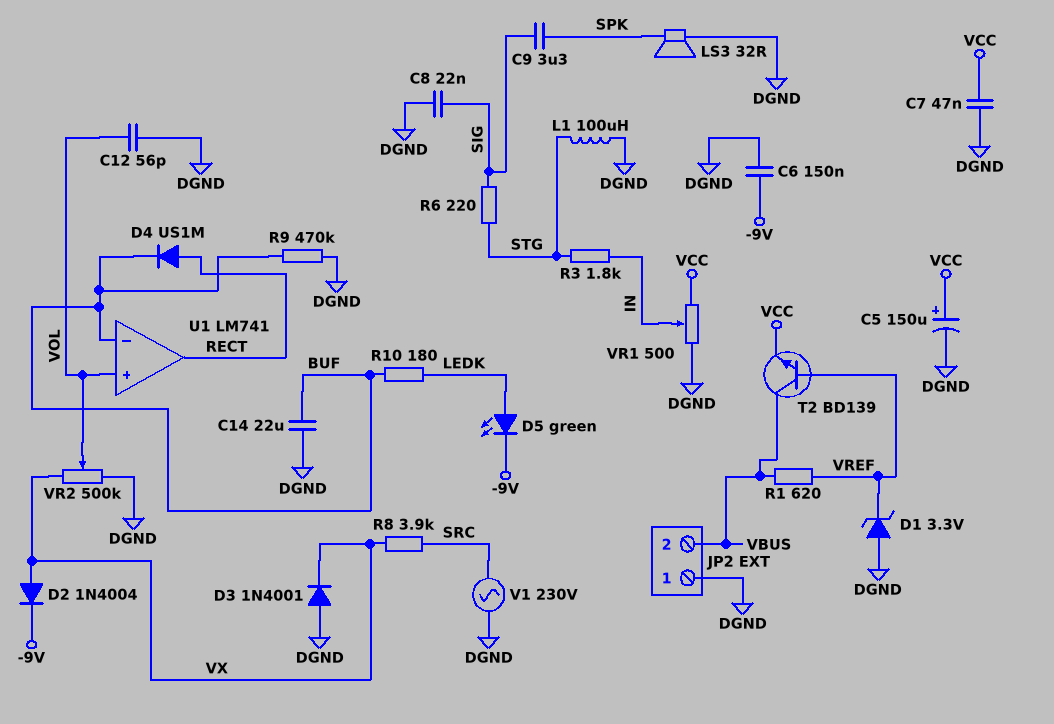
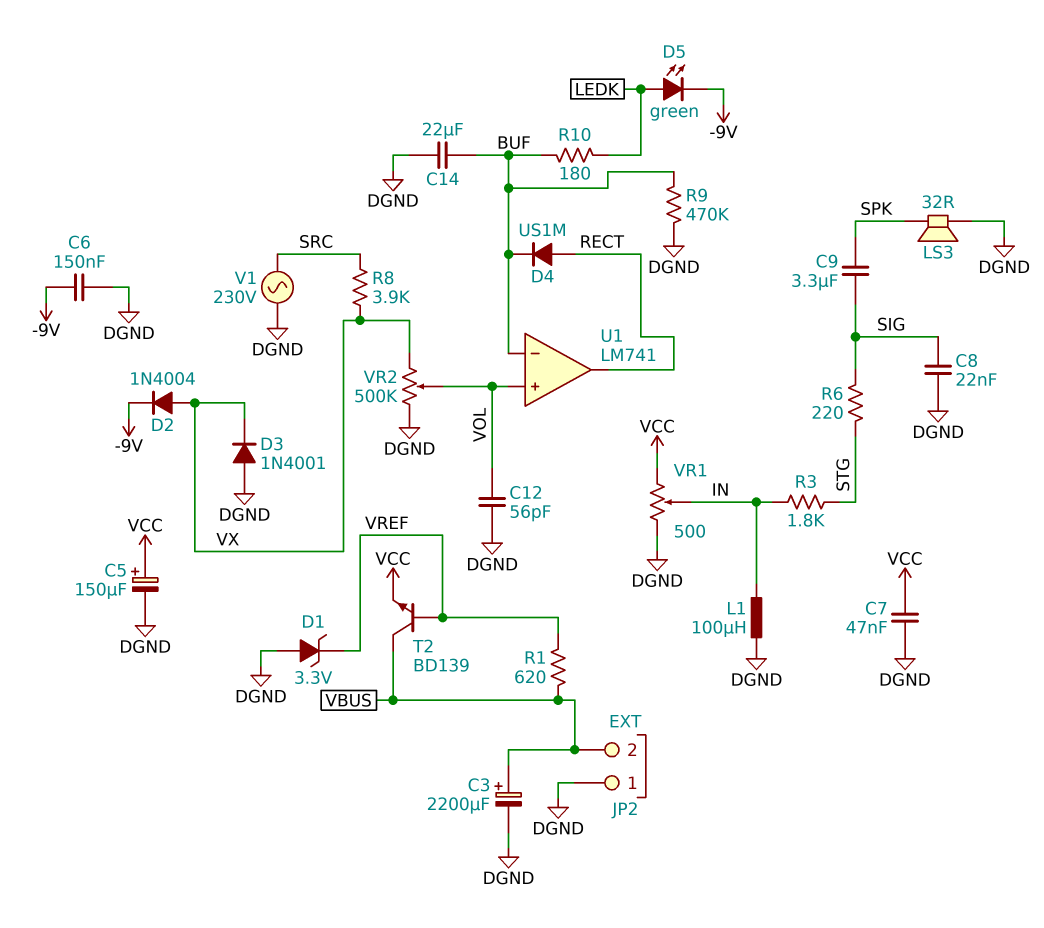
C3: none -> 2200uF (plus VBUS, minus DGND)
L1: 100uH (DGND, STG) -> 100uH (DGND, IN)

